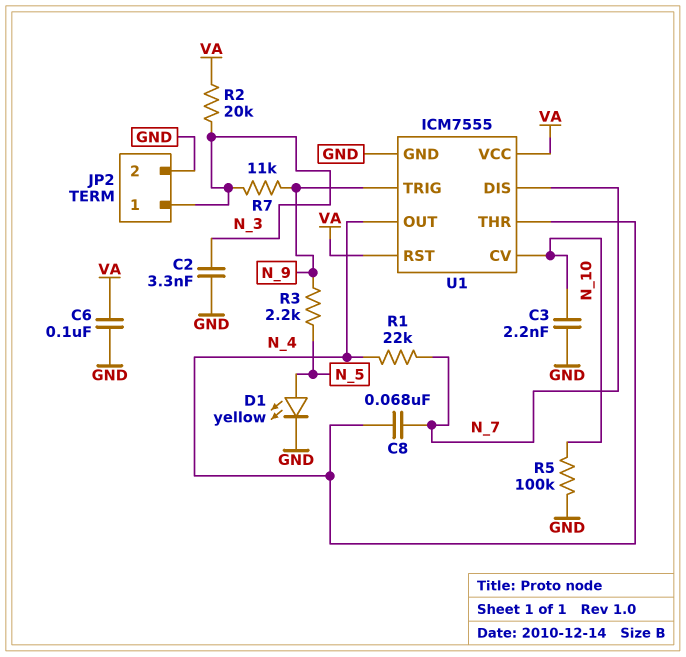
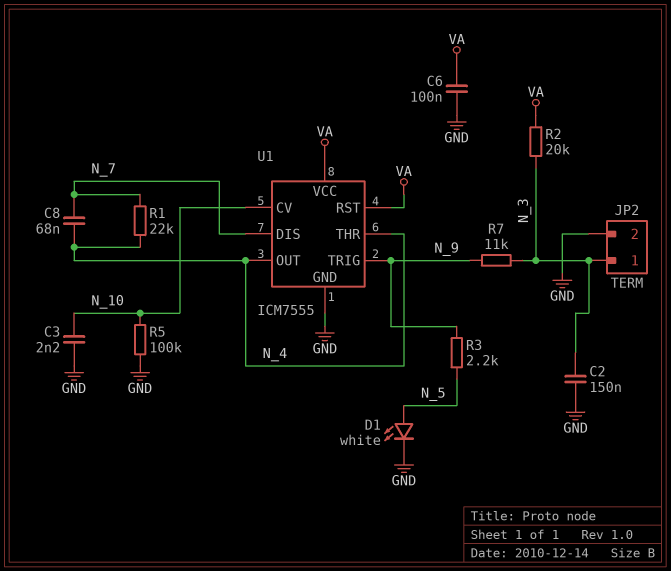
C2: 3.3nF (GND, N_3) -> 150nF (GND, N_3)
D1: LED yellow (A N_5, K GND) -> LED white (A N_5, K GND)

